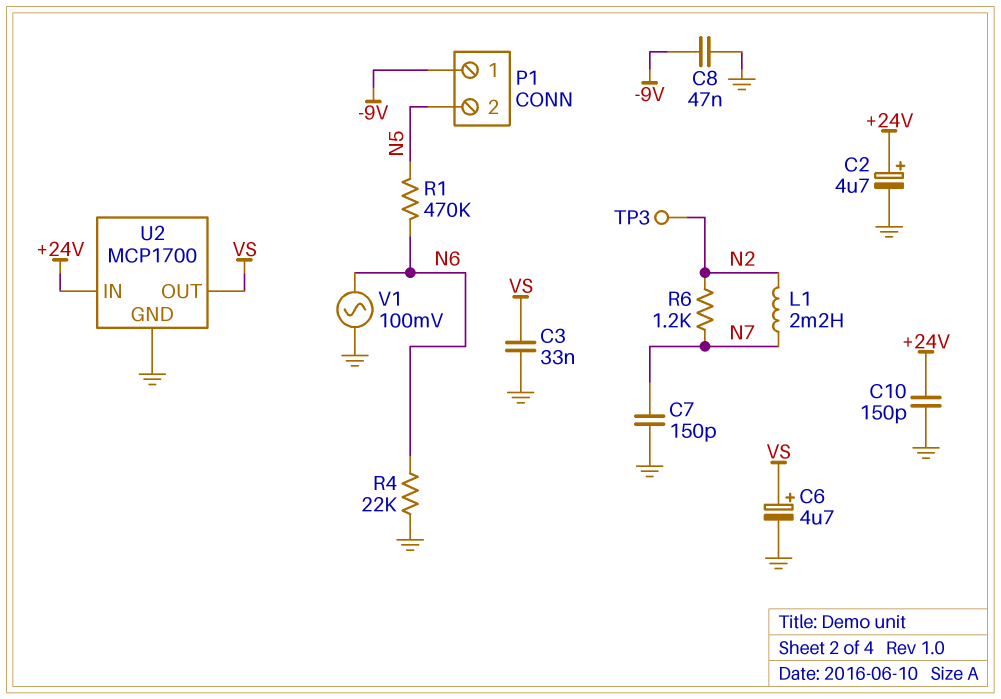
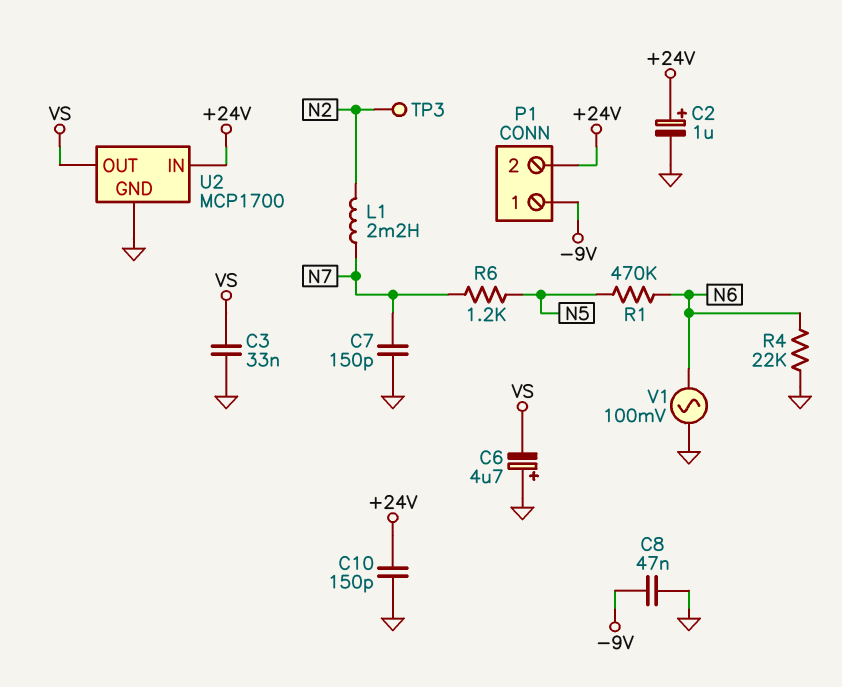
C2: 4.7uF (plus +24V, minus GND) -> 1uF (plus +24V, minus GND)
C6: 4.7uF (plus VS, minus GND) -> 4.7uF (plus GND, minus VS)
P1 pin 2: N5 -> +24V
R6: 1.2k (N2, N7) -> 1.2k (N5, N7)

